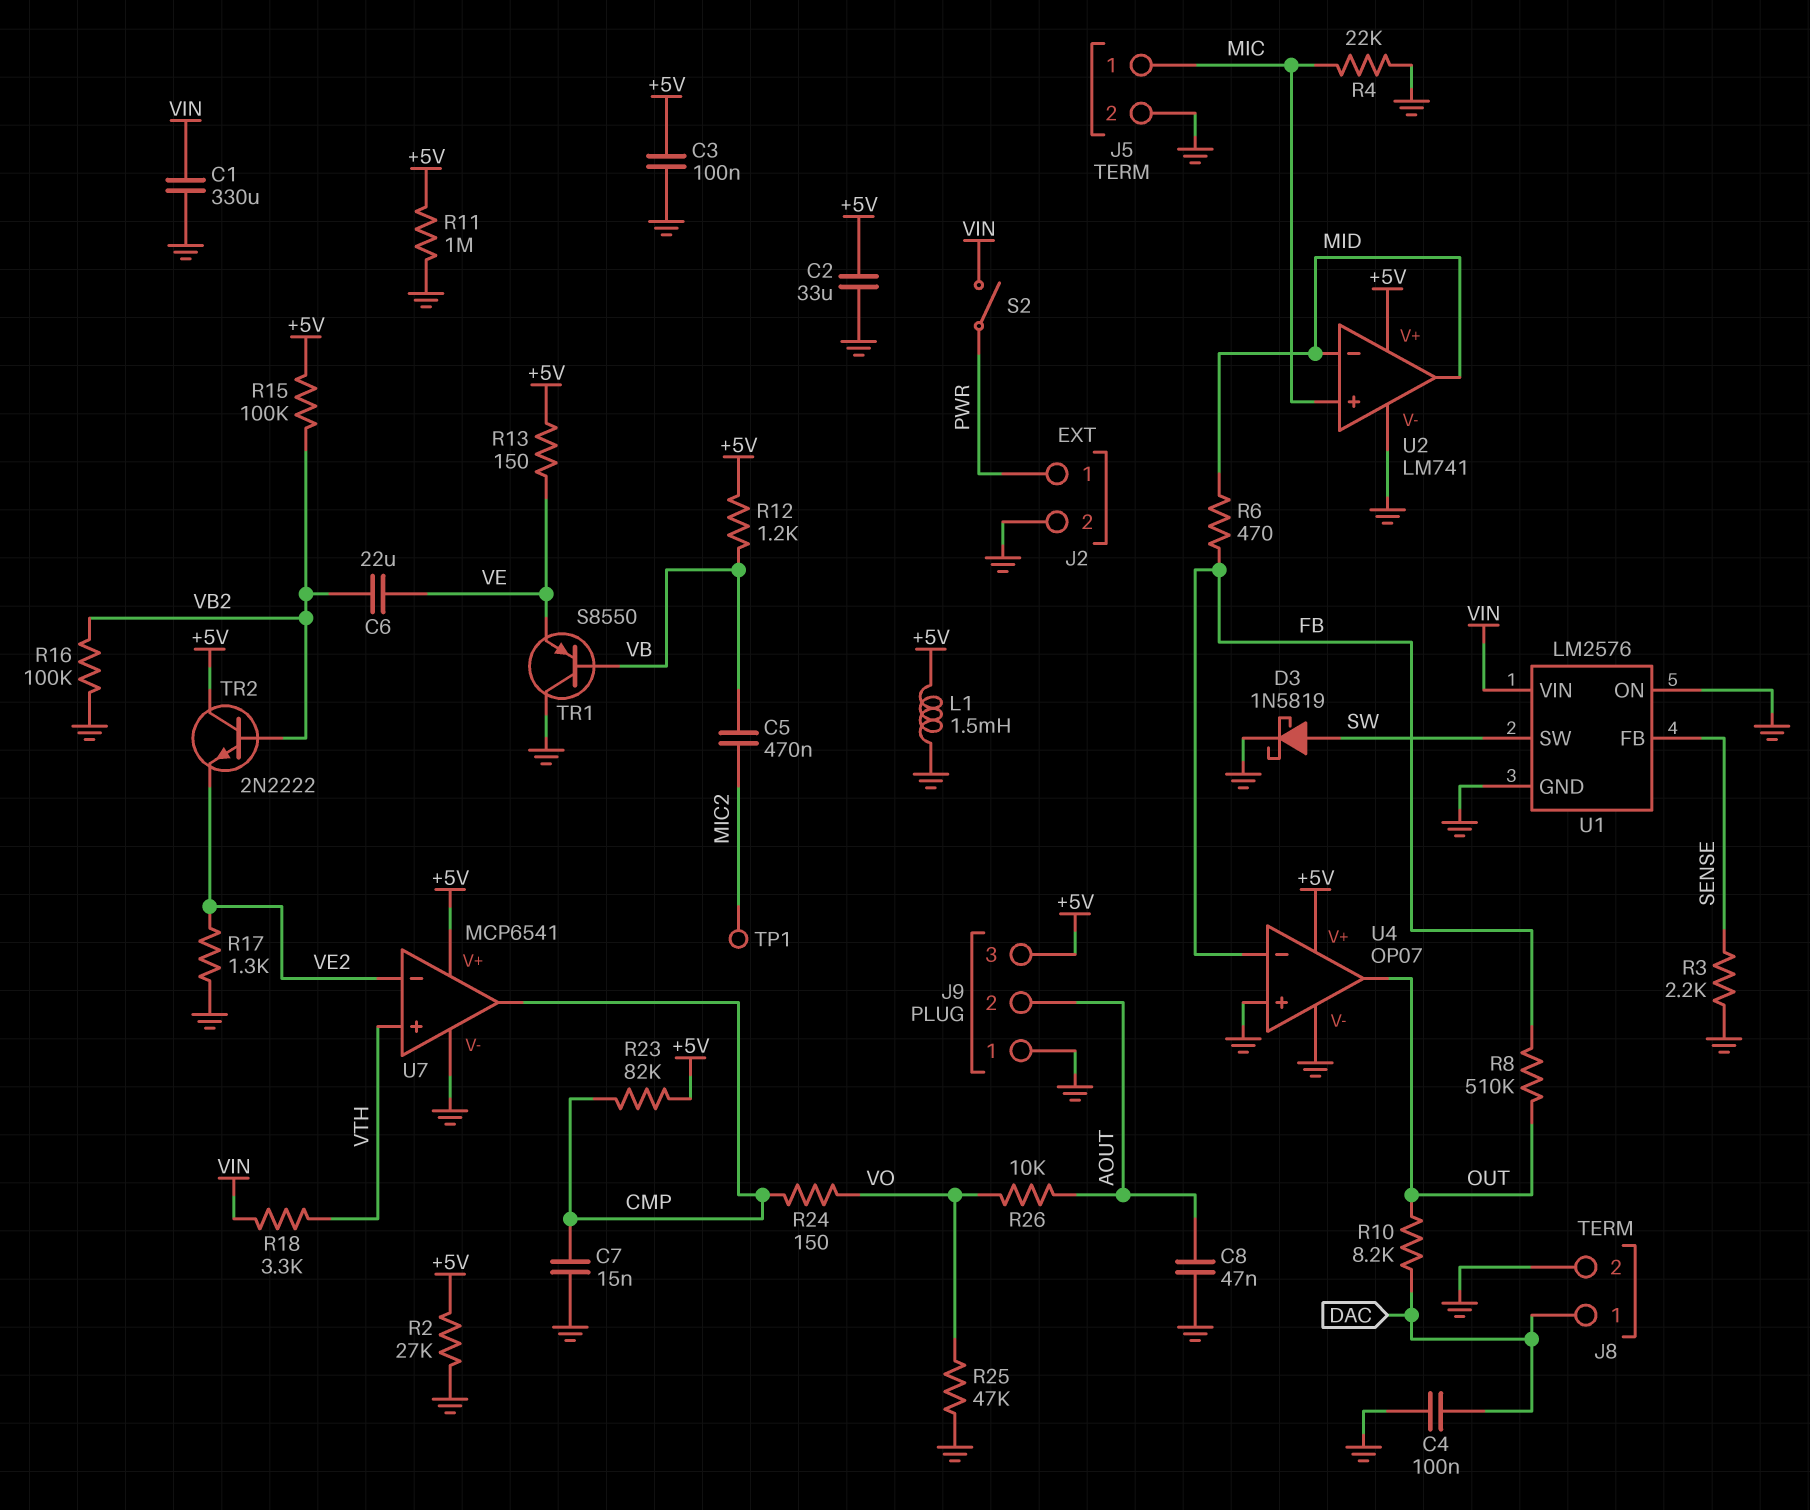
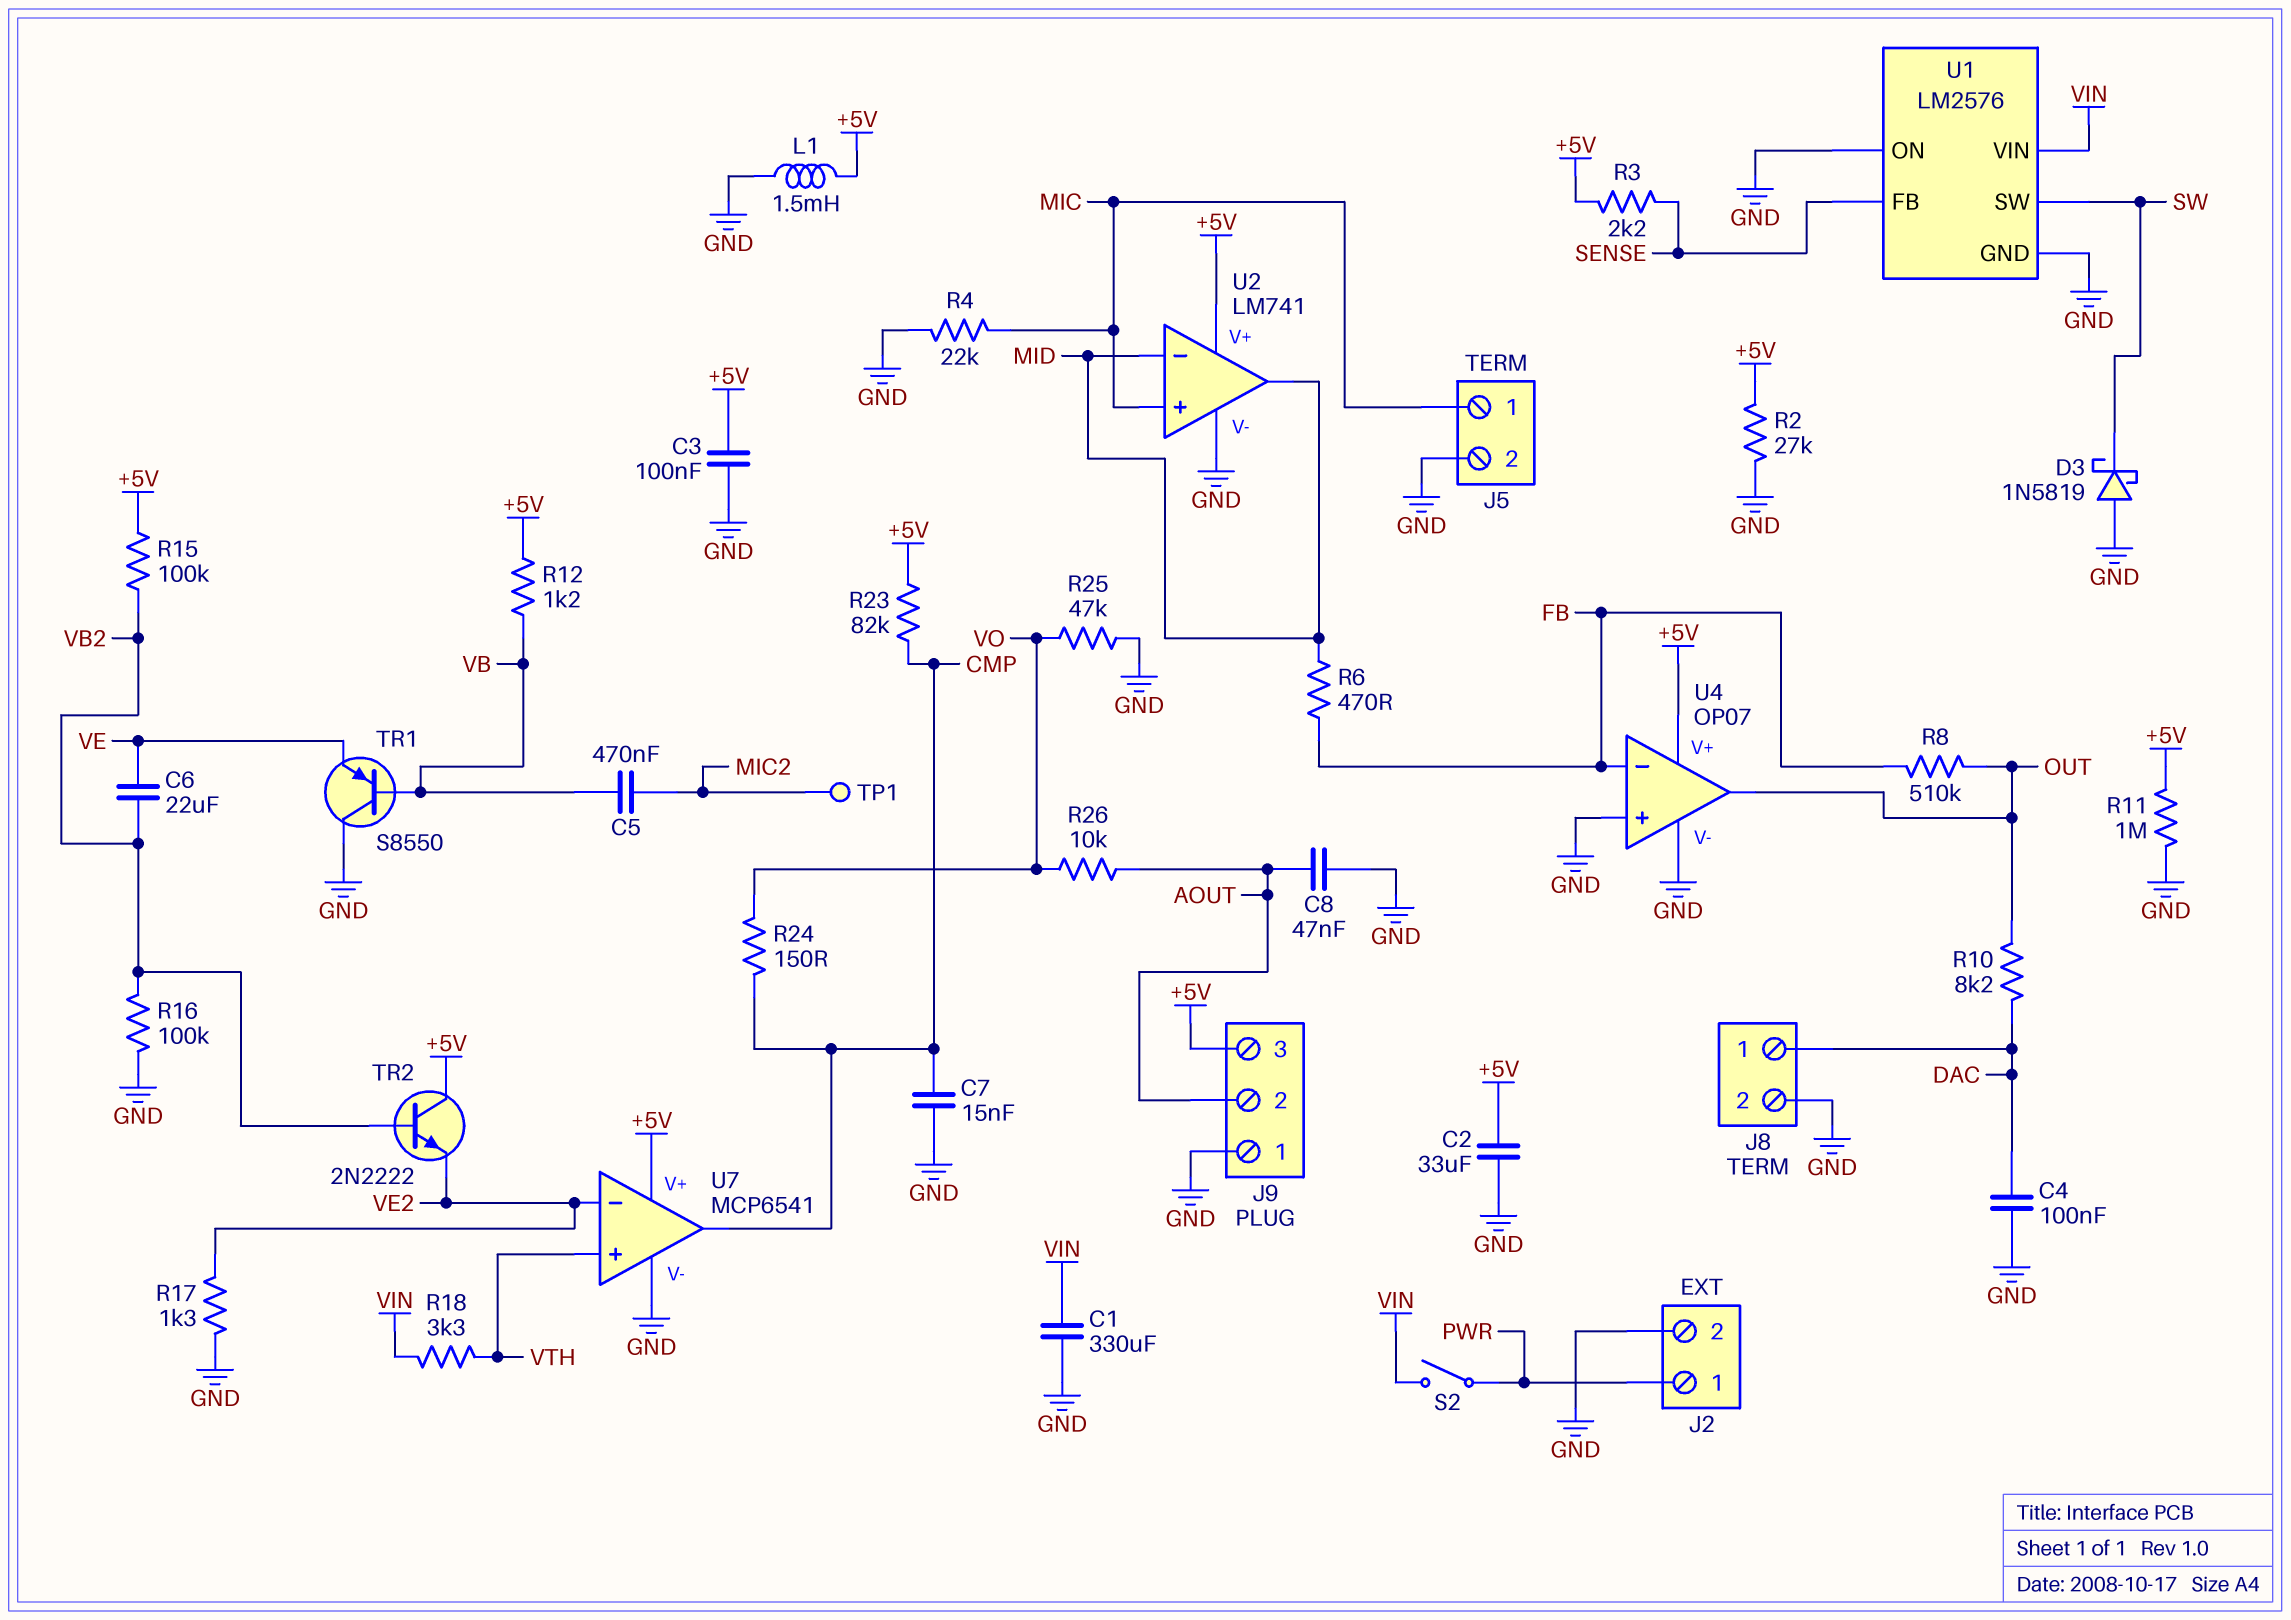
D3: schottky 1N5819 (A SW, K GND) -> schottky 1N5819 (A GND, K SW)
R3: 2.2k (GND, SENSE) -> 2.2k (+5V, SENSE)
R13: 150 (+5V, VE) -> none

